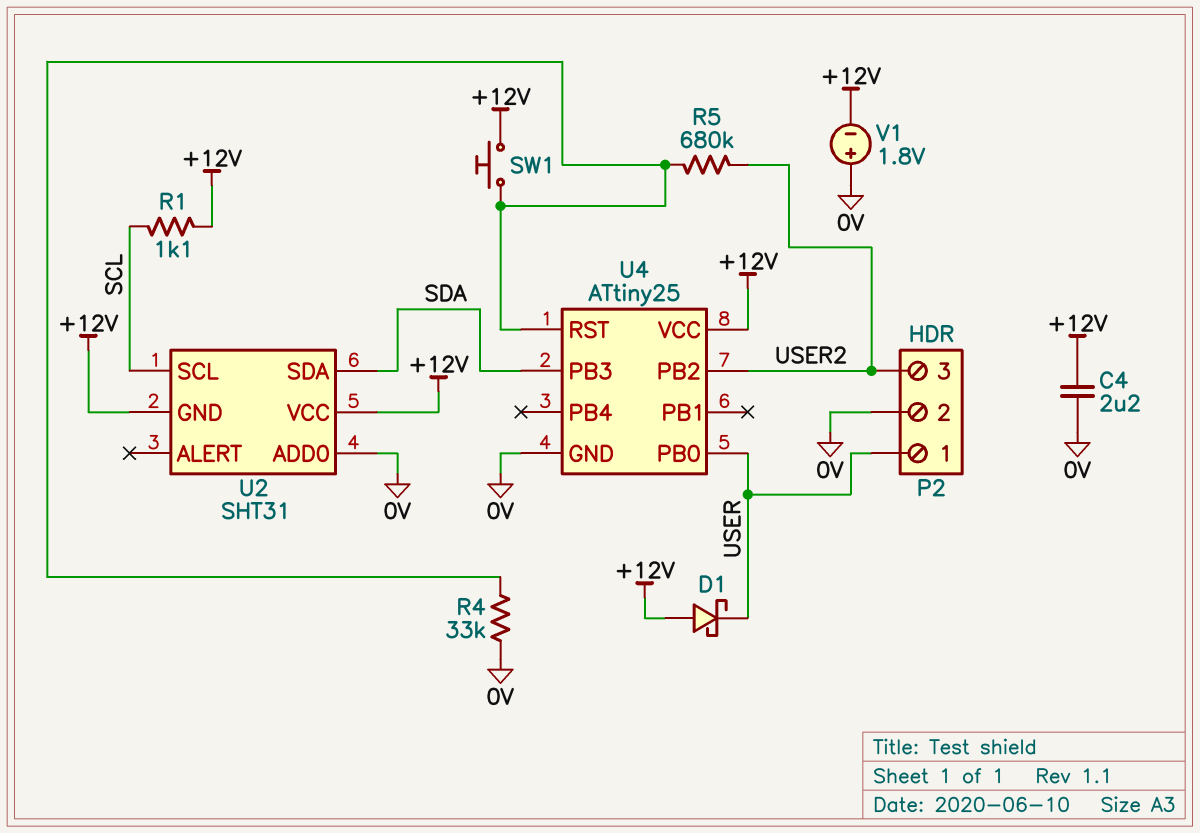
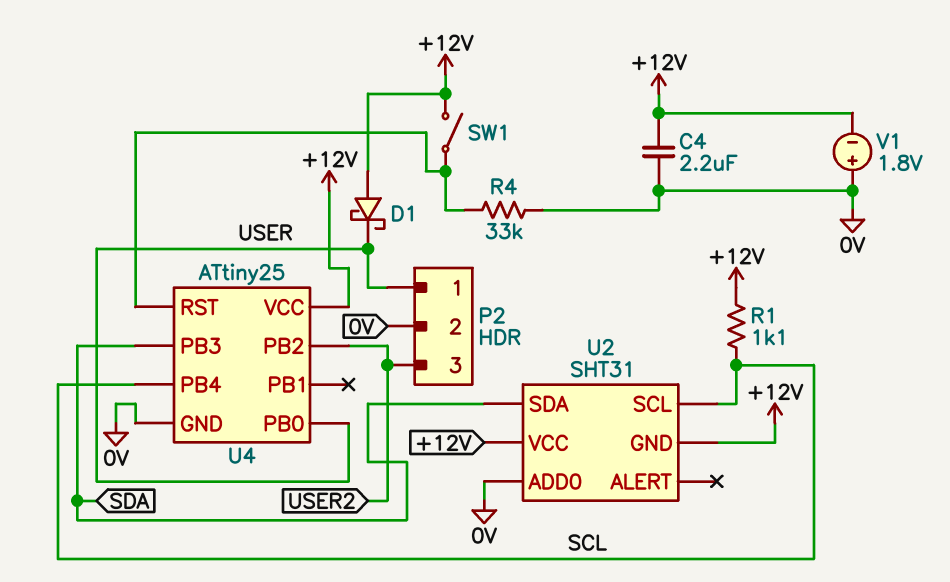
R5: 680k (U4/RST, USER2) -> none
SW1: button (+12V, U4/RST) -> switch (+12V, U4/RST)
U4 pin PB4: none -> SCL

